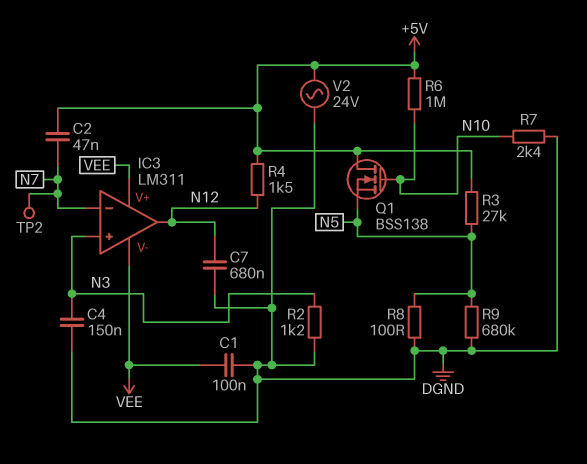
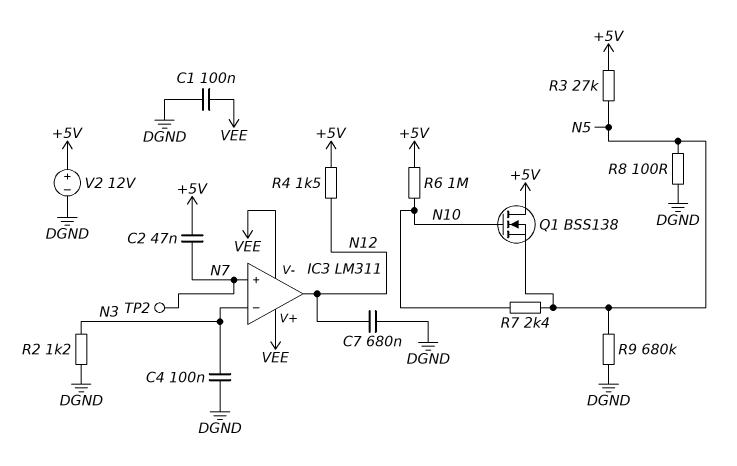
C4: 150nF (DGND, N3) -> 100nF (DGND, N3)
IC3 pin in+: N3 -> N7
IC3 pin in-: N7 -> N3
R7: 2.4k (DGND, N10) -> 2.4k (N5, N10)
V2: AC 24V (+5V, DGND) -> 12V (plus +5V, minus DGND)

